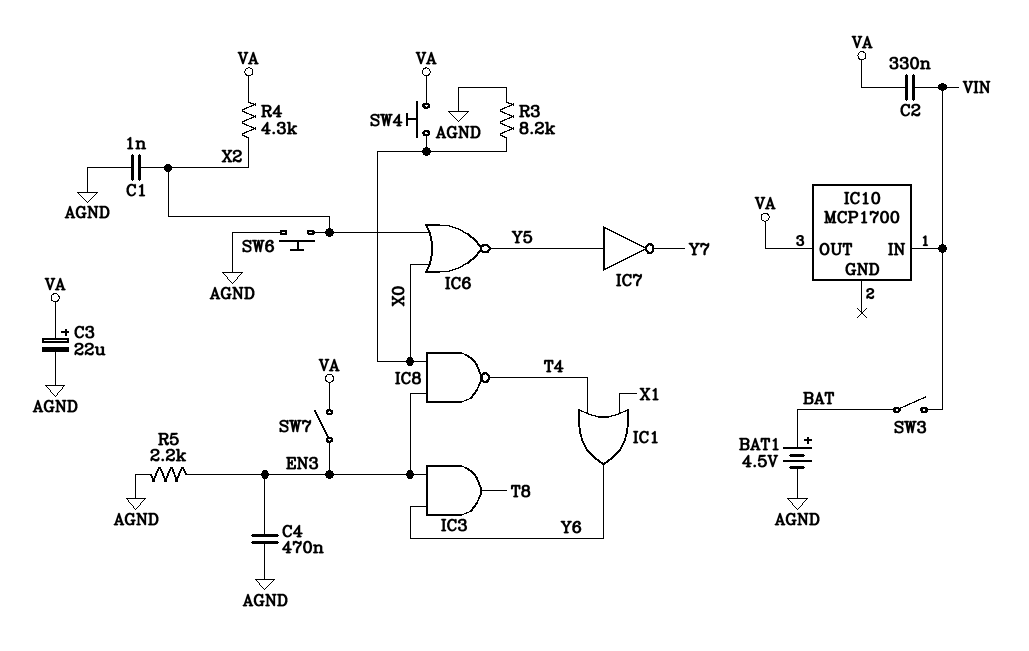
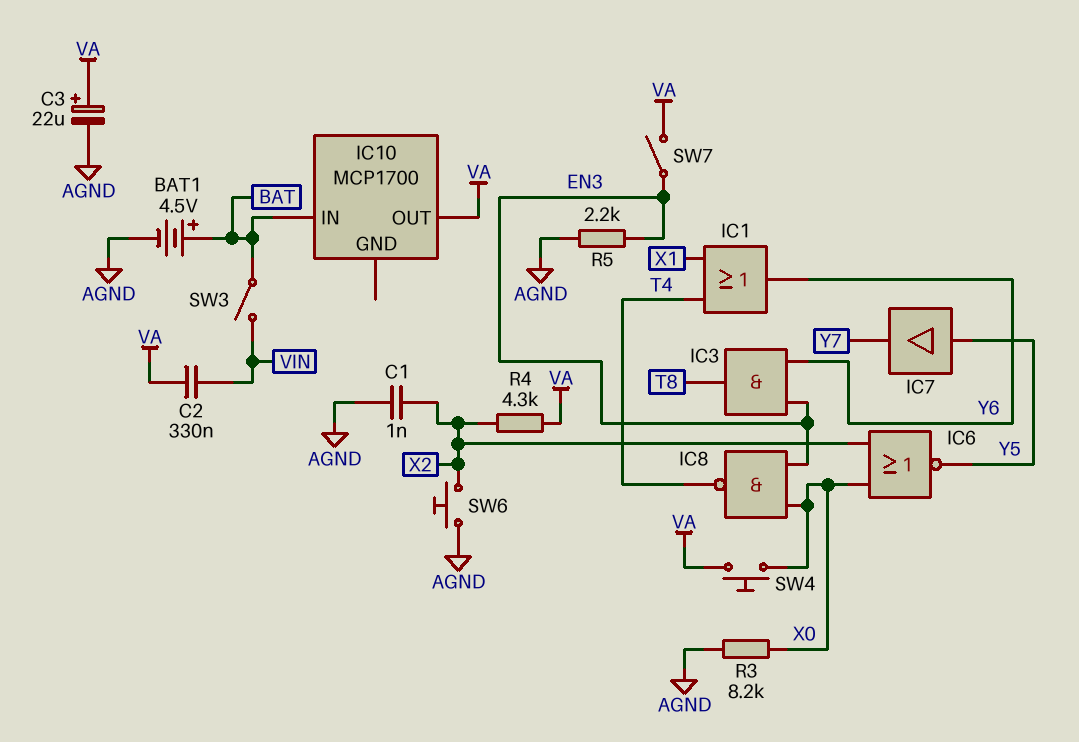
C4: 470nF (AGND, EN3) -> none
IC7: NOT (in Y5, out Y7) -> buffer (in Y5, out Y7)
IC10 pin IN: VIN -> BAT

